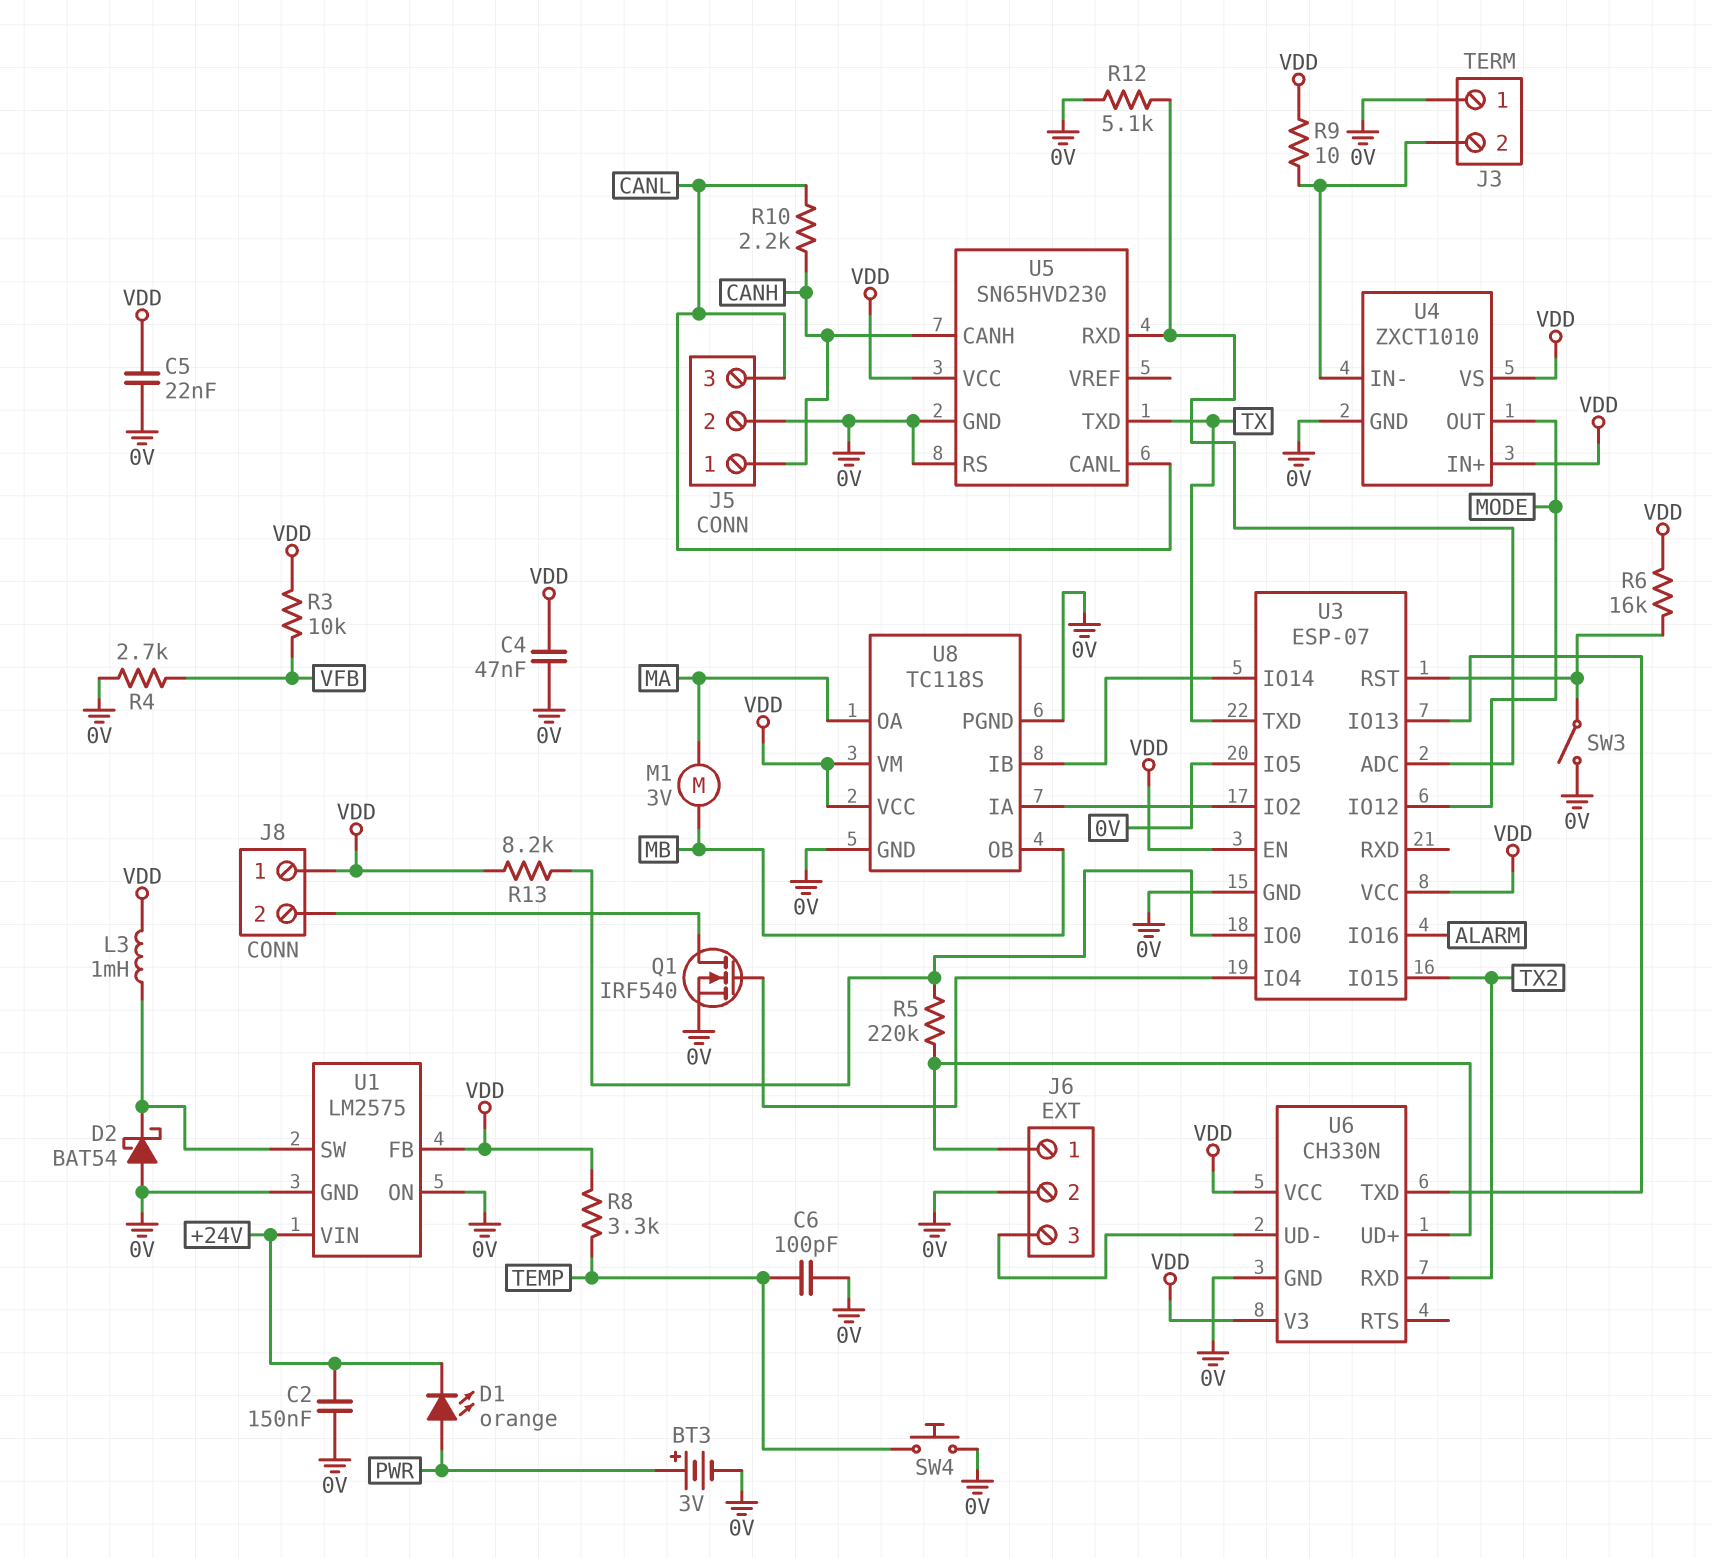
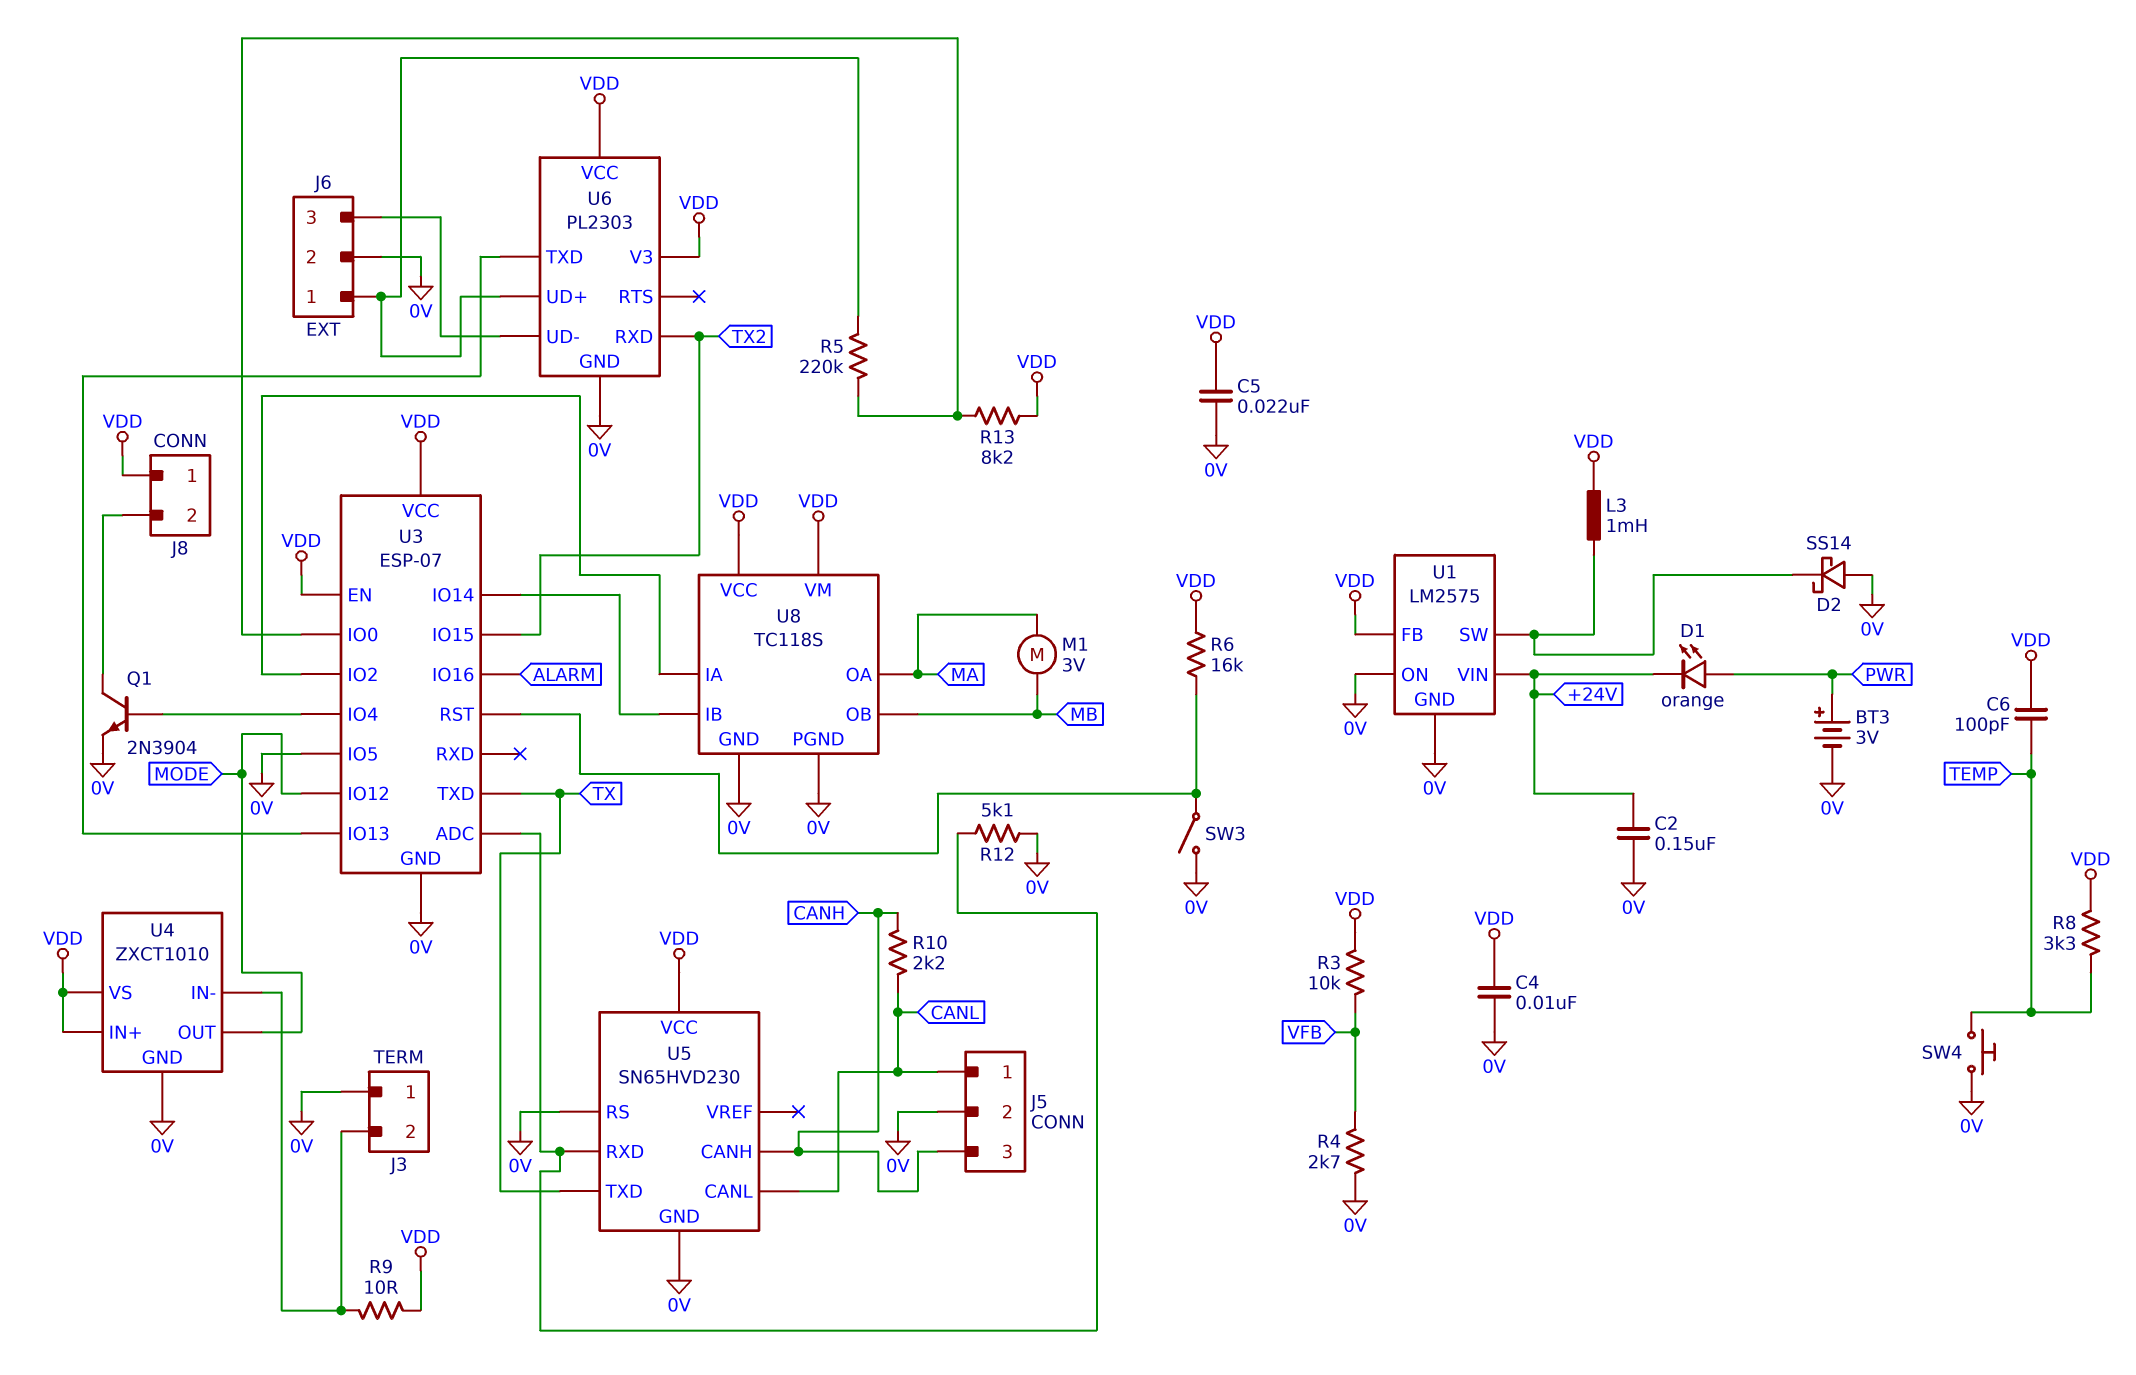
C4: 47nF (0V, VDD) -> 10nF (0V, VDD)
C6: 100pF (0V, TEMP) -> 100pF (TEMP, VDD)
D2: schottky BAT54 (A 0V, K U1/SW) -> schottky SS14 (A 0V, K U1/SW)
J5 pin 1: CANH -> CANL
J5 pin 3: CANL -> CANH
Q1: NMOS IRF540 (G U3/IO4, D J8/2, S 0V) -> NPN 2N3904 (B U3/IO4, C J8/2, E 0V)
U6: CH330N -> PL2303

